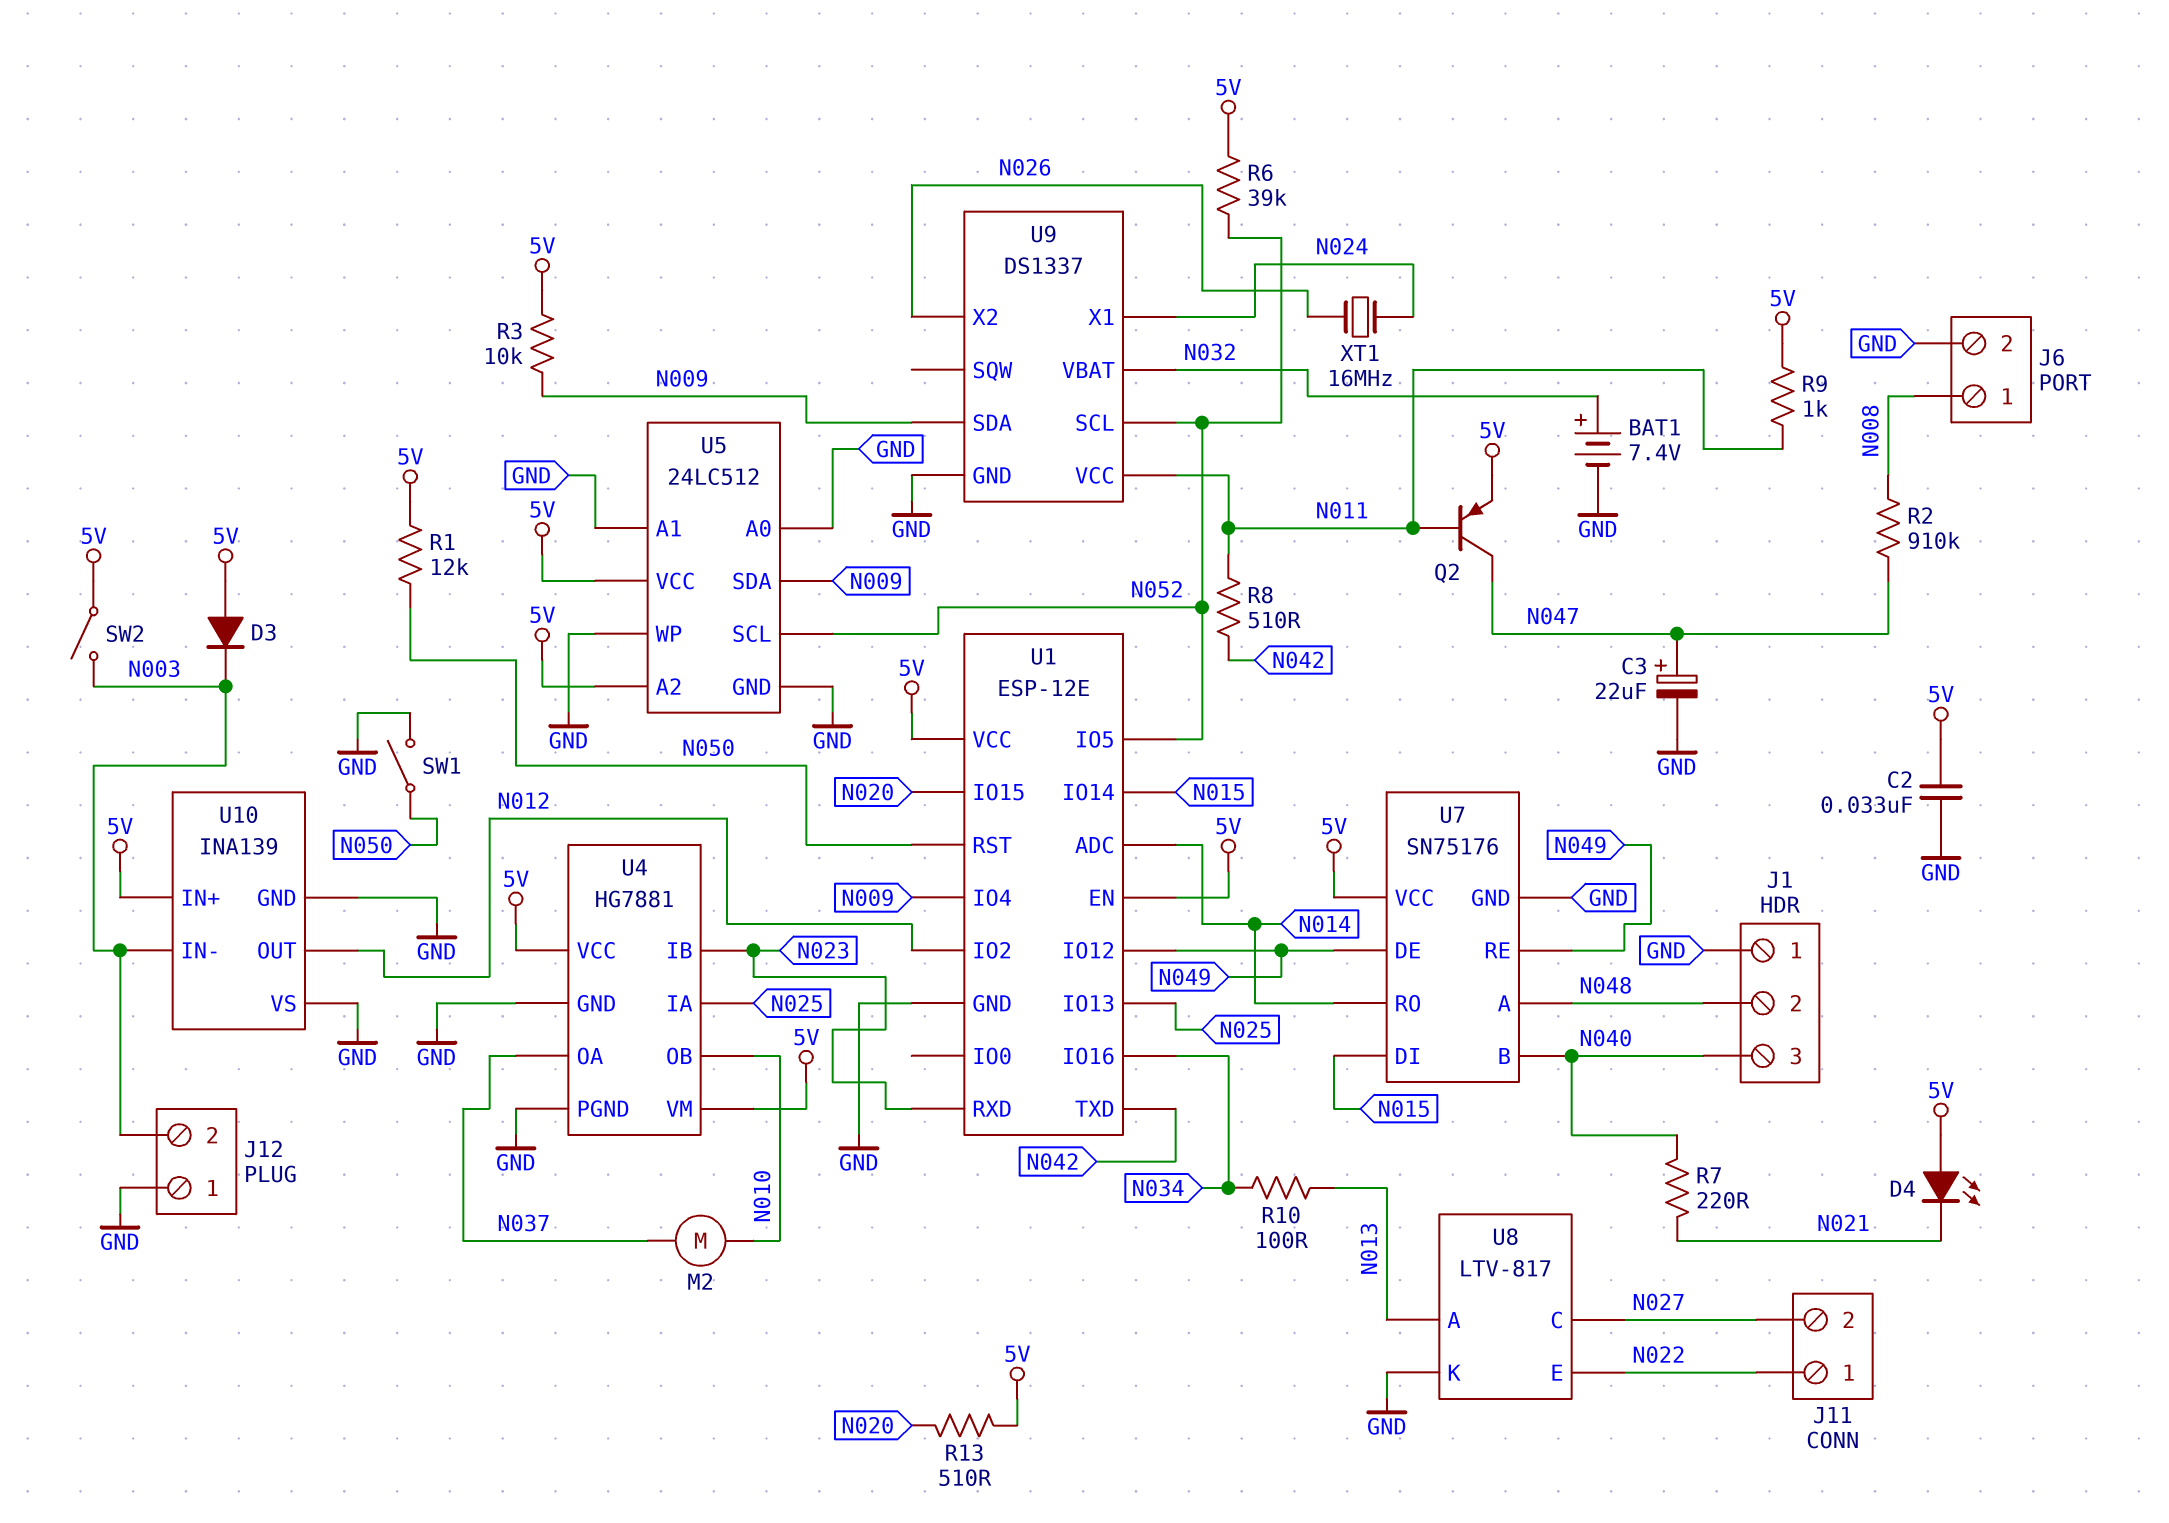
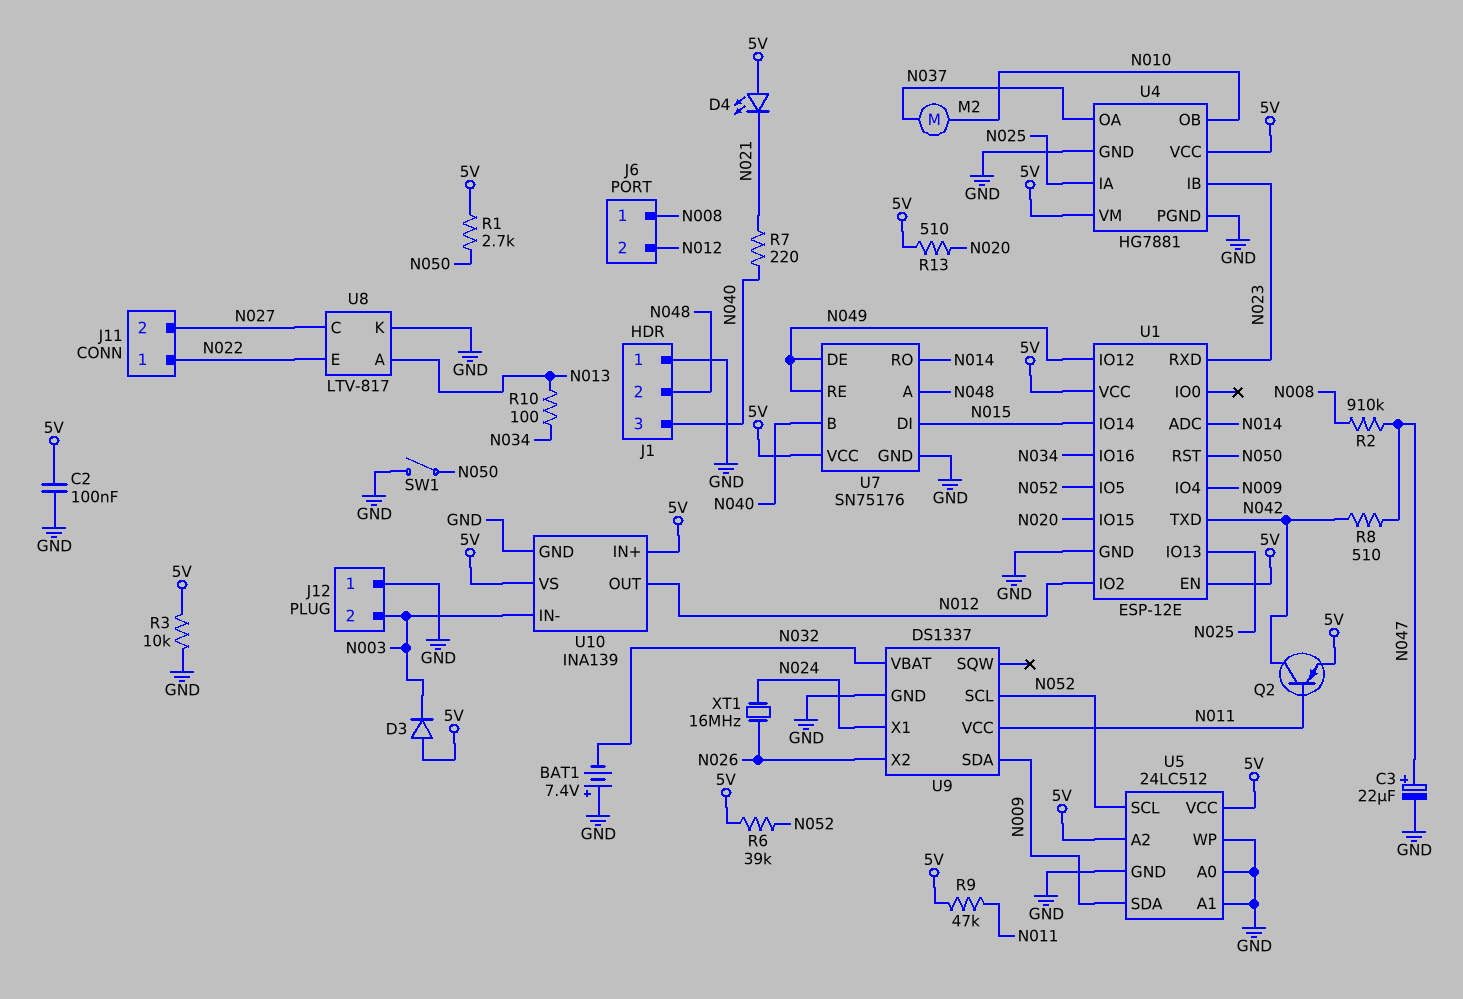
BAT1: 7.4V (plus N032, minus GND) -> 7.4V (plus GND, minus N032)
C2: 33nF (5V, GND) -> 100nF (5V, GND)
J6 pin 2: GND -> N012
Q2: PNP (B N011, C N047, E 5V) -> PNP (B N011, C N042, E 5V)
R1: 12k (5V, N050) -> 2.7k (5V, N050)
R3: 10k (5V, N009) -> 10k (5V, GND)
R8: 510 (N011, N042) -> 510 (N042, N047)
R9: 1k (5V, N011) -> 47k (5V, N011)
SW2: switch (5V, N003) -> none
U10 pin VS: GND -> 5V

